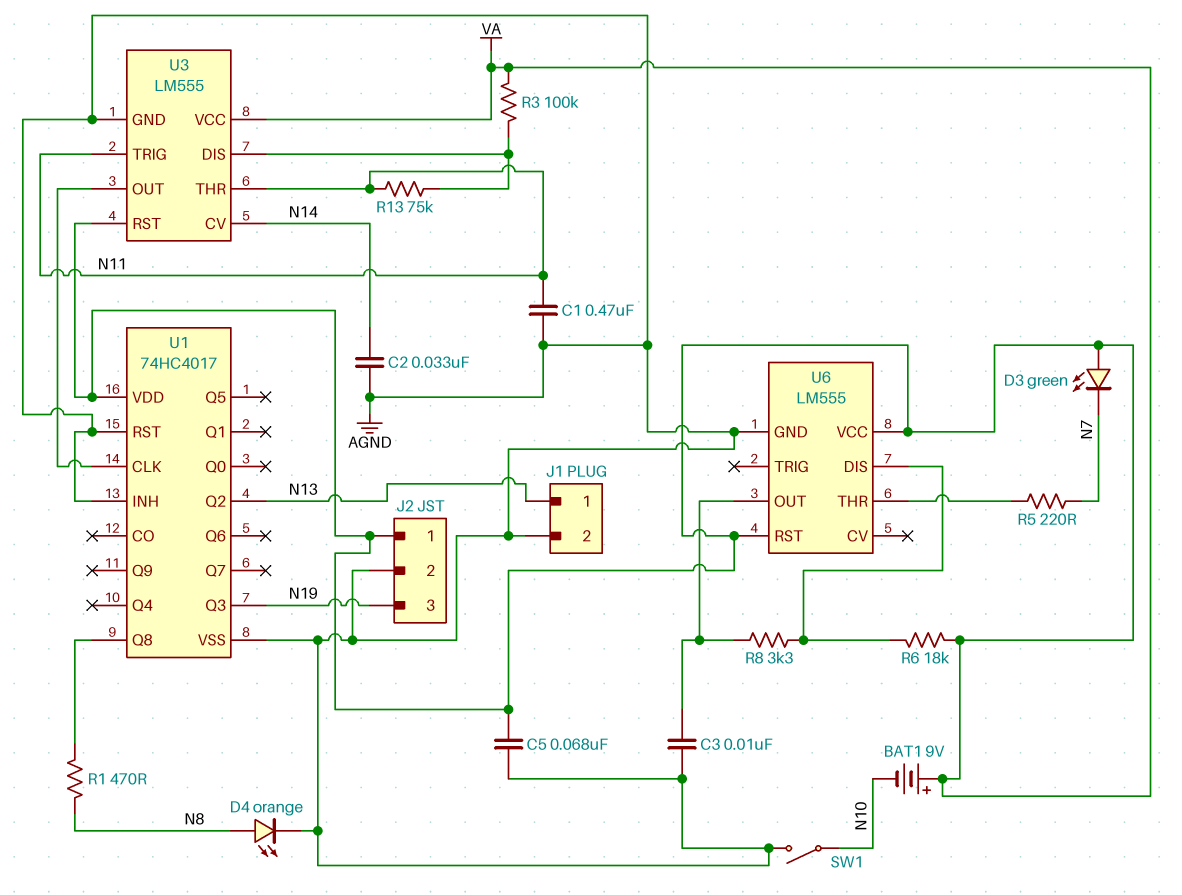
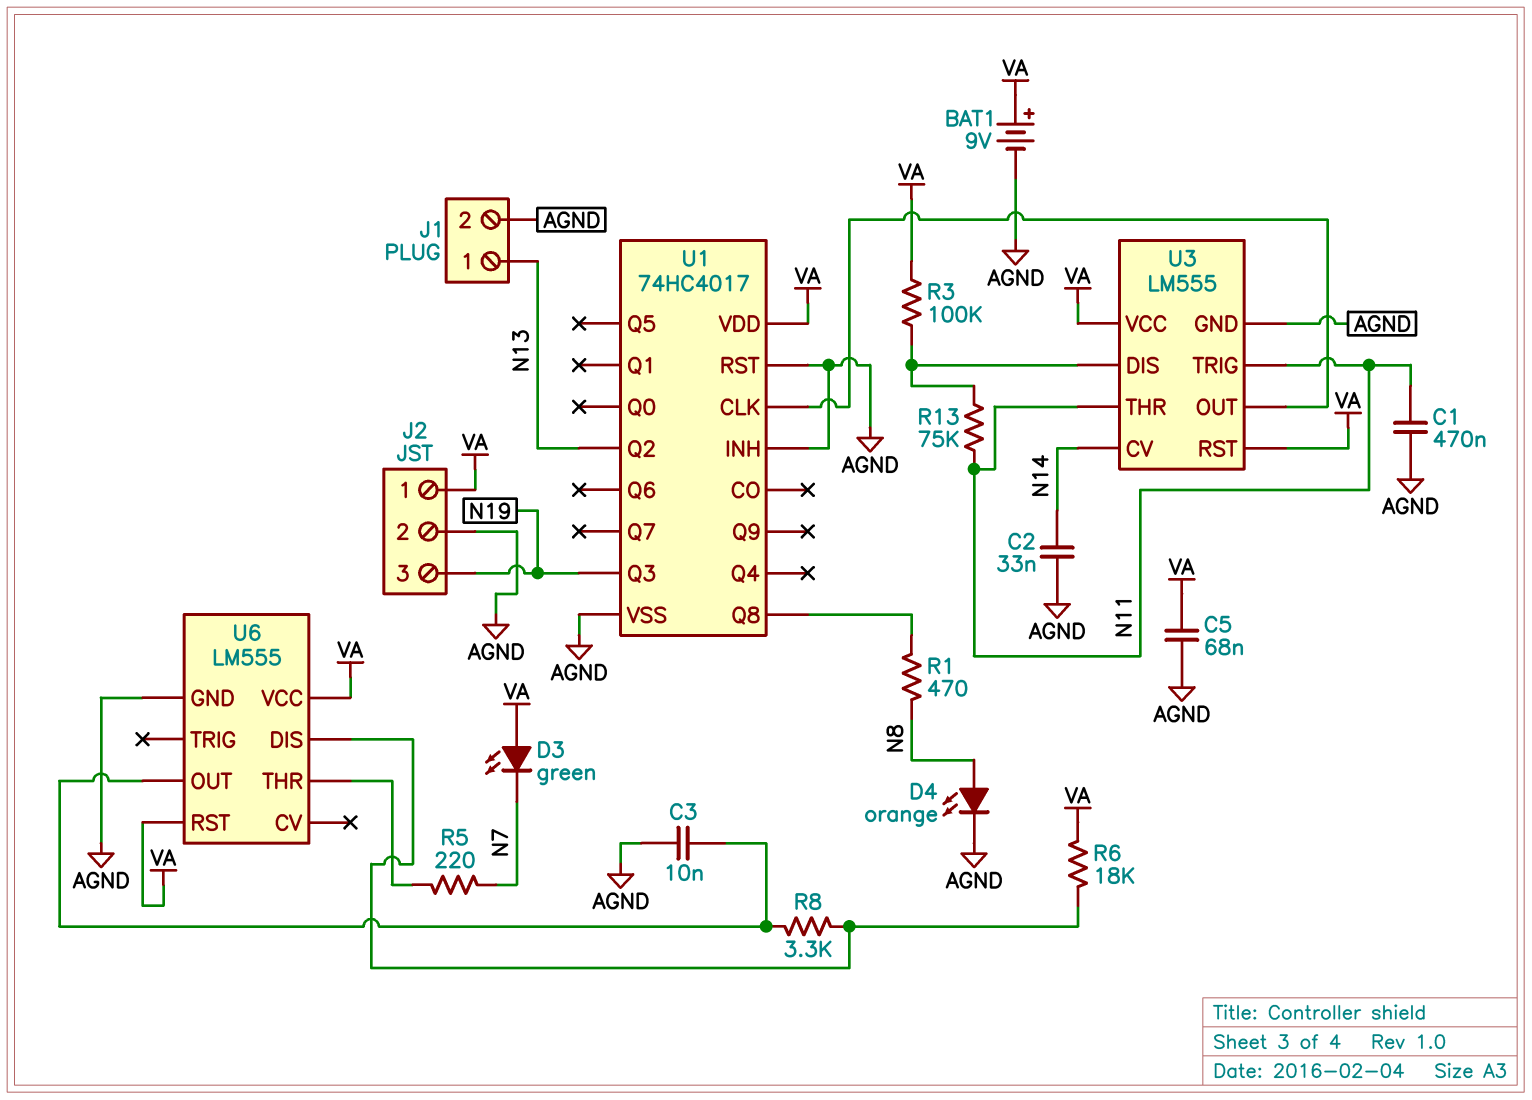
BAT1: 9V (plus VA, minus N10) -> 9V (plus VA, minus AGND)
SW1: switch (AGND, N10) -> none

